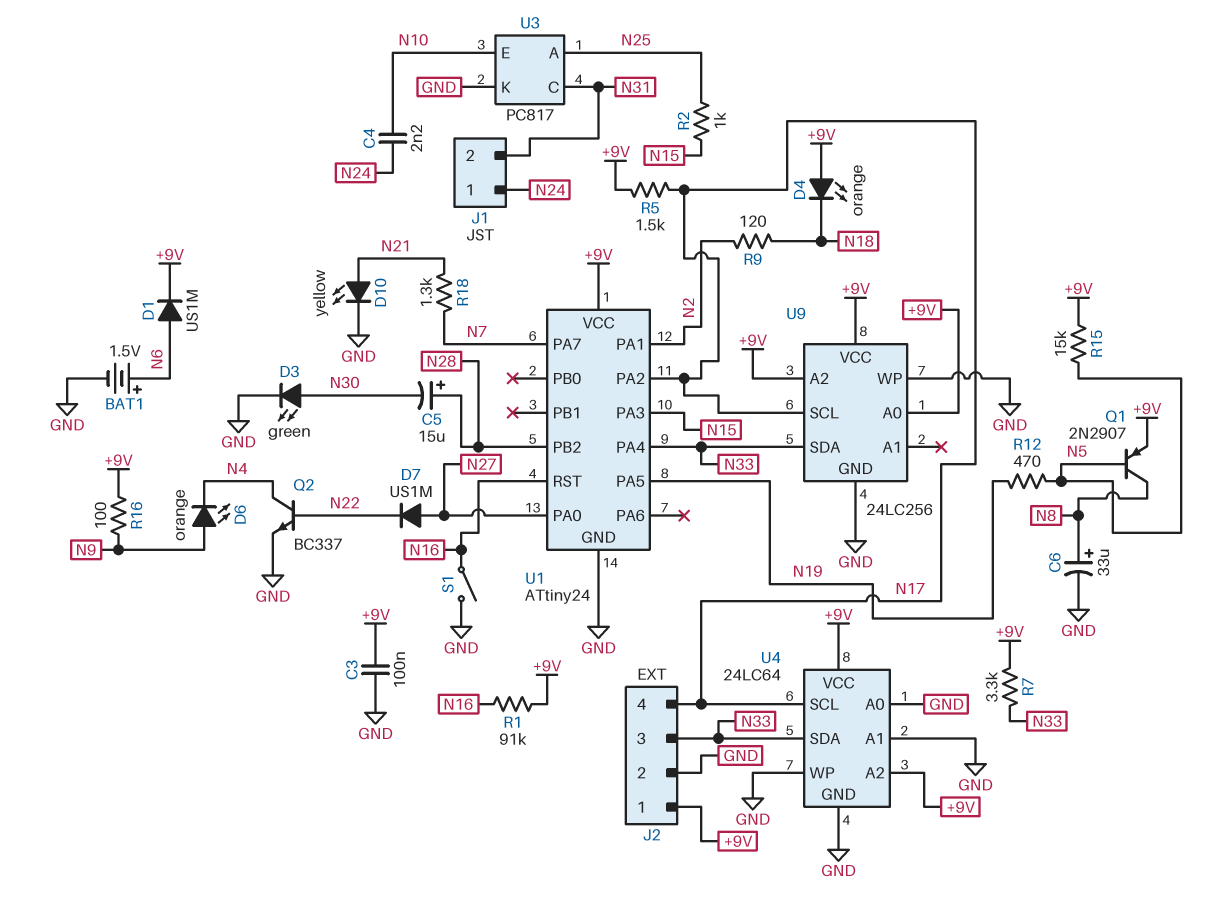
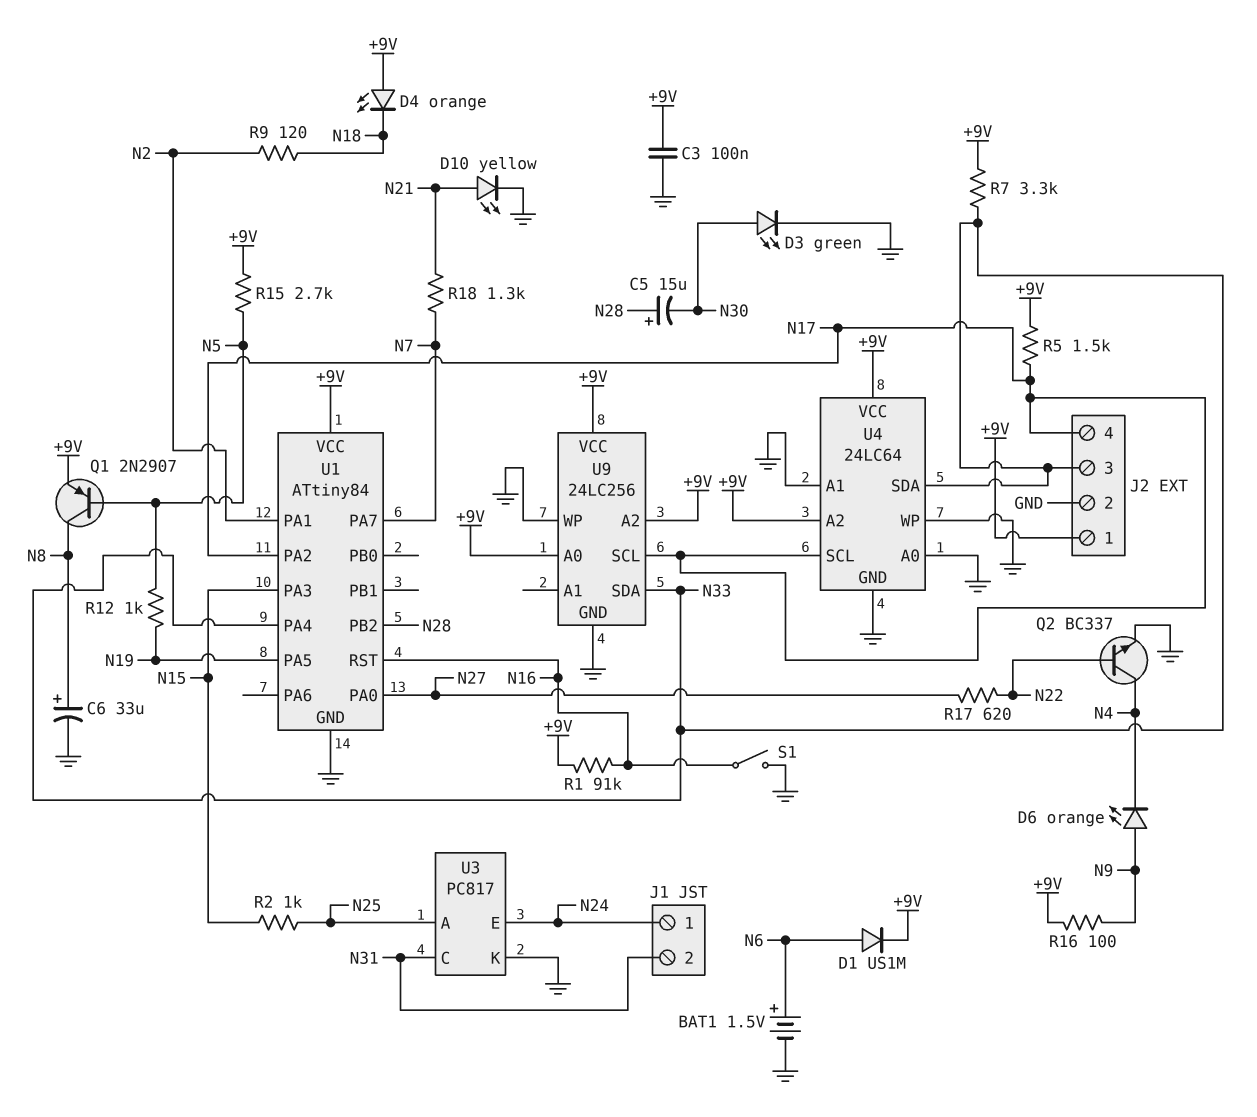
C4: 2.2nF (N10, N24) -> none
D7: diode US1M (A N27, K N22) -> none
R12: 470 (N5, N19) -> 1k (N5, N19)
R15: 15k (+9V, N5) -> 2.7k (+9V, N5)
R17: none -> 620 (N22, N27)
U1: ATtiny24 -> ATtiny84
U3 pin E: N10 -> N24

